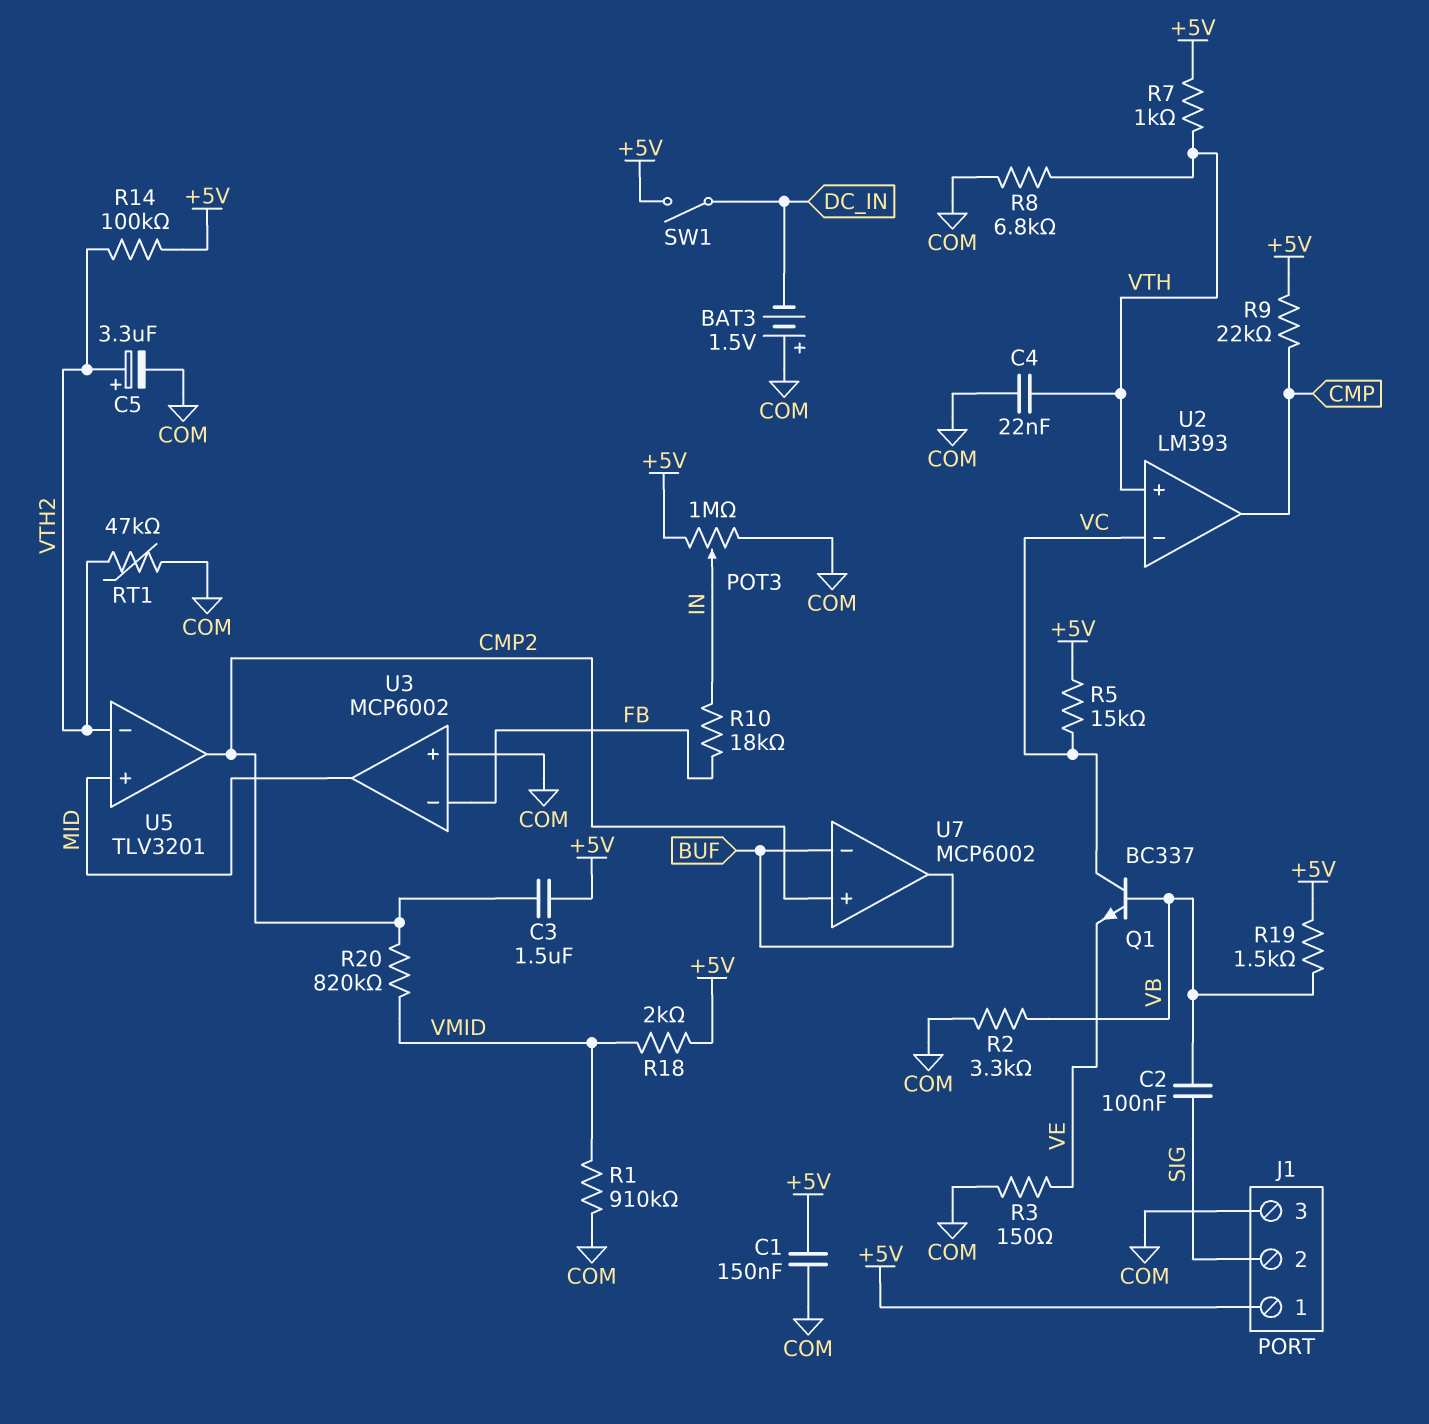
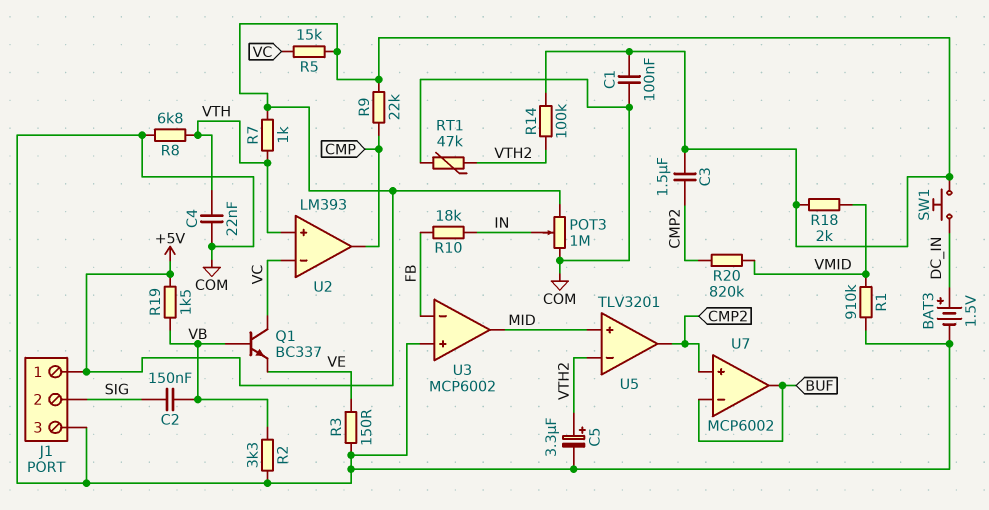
BAT3: 1.5V (plus COM, minus DC_IN) -> 1.5V (plus DC_IN, minus COM)
C1: 150nF (+5V, COM) -> 100nF (+5V, COM)
C2: 100nF (SIG, VB) -> 150nF (SIG, VB)
SW1: switch (+5V, DC_IN) -> button (+5V, DC_IN)

